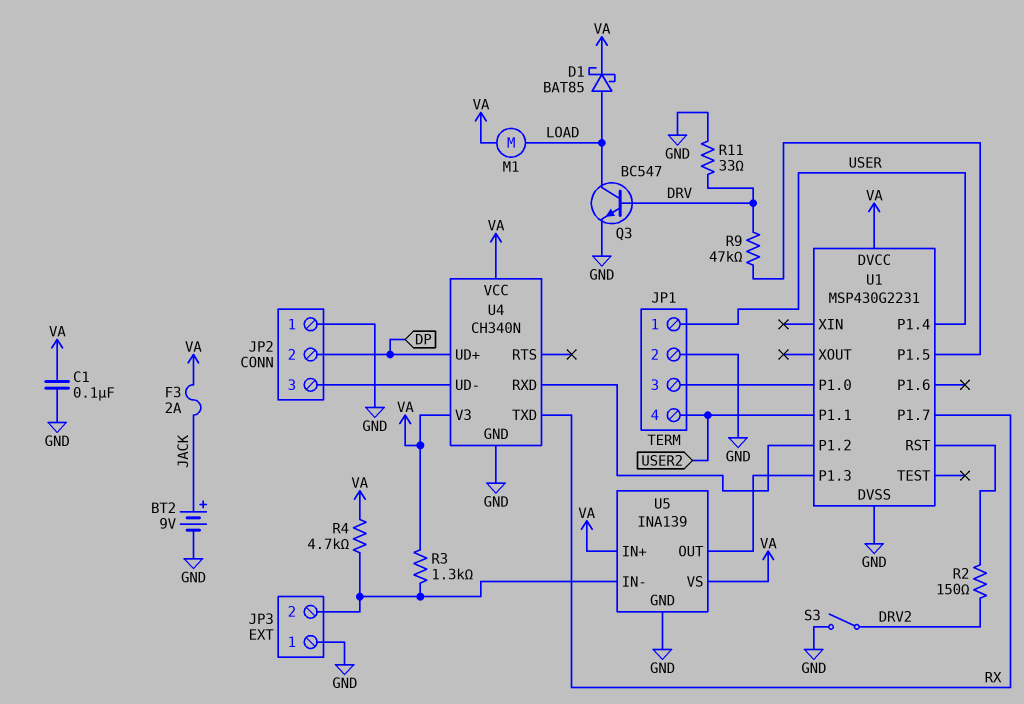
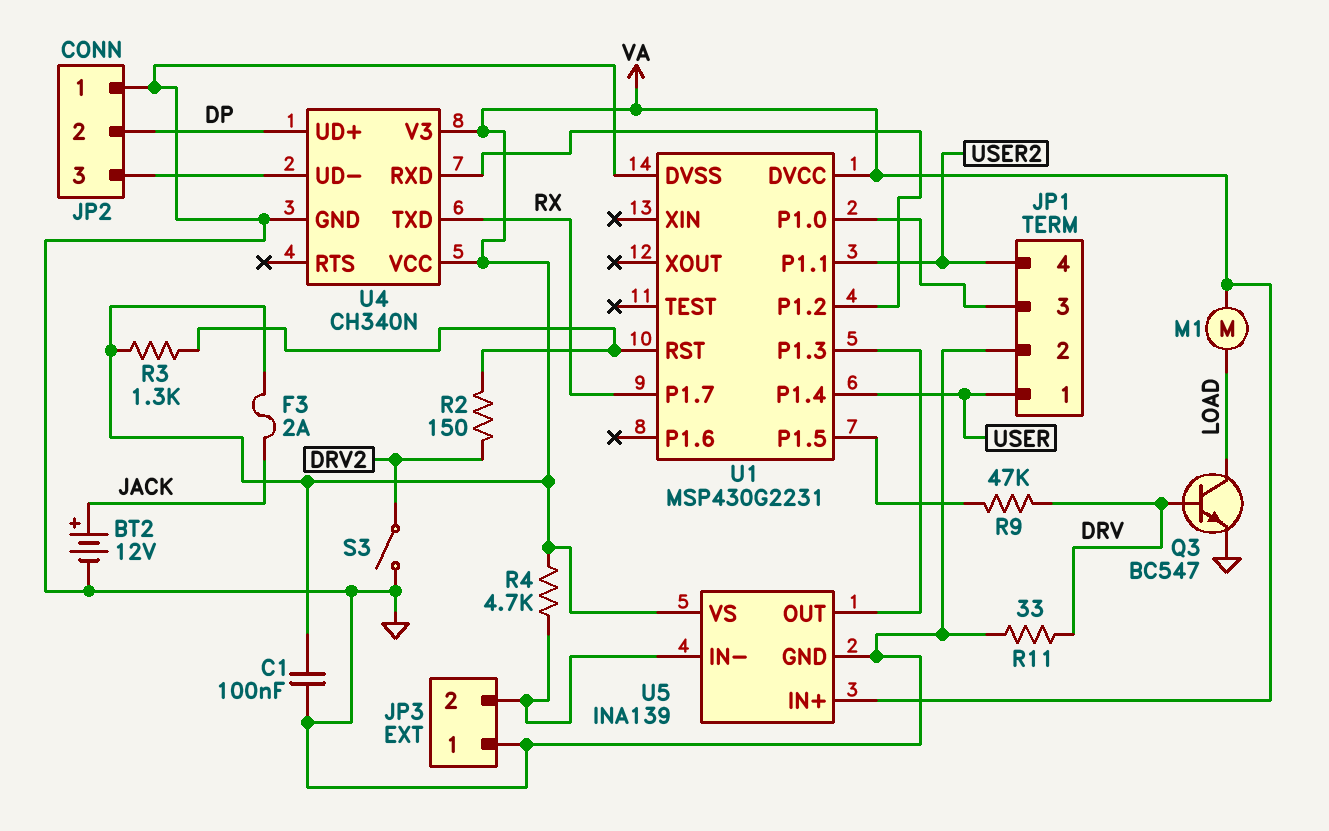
BT2: 9V (plus JACK, minus GND) -> 12V (plus JACK, minus GND)
D1: schottky BAT85 (A LOAD, K VA) -> none
R3: 1.3k (JP3/2, VA) -> 1.3k (U1/RST, VA)

